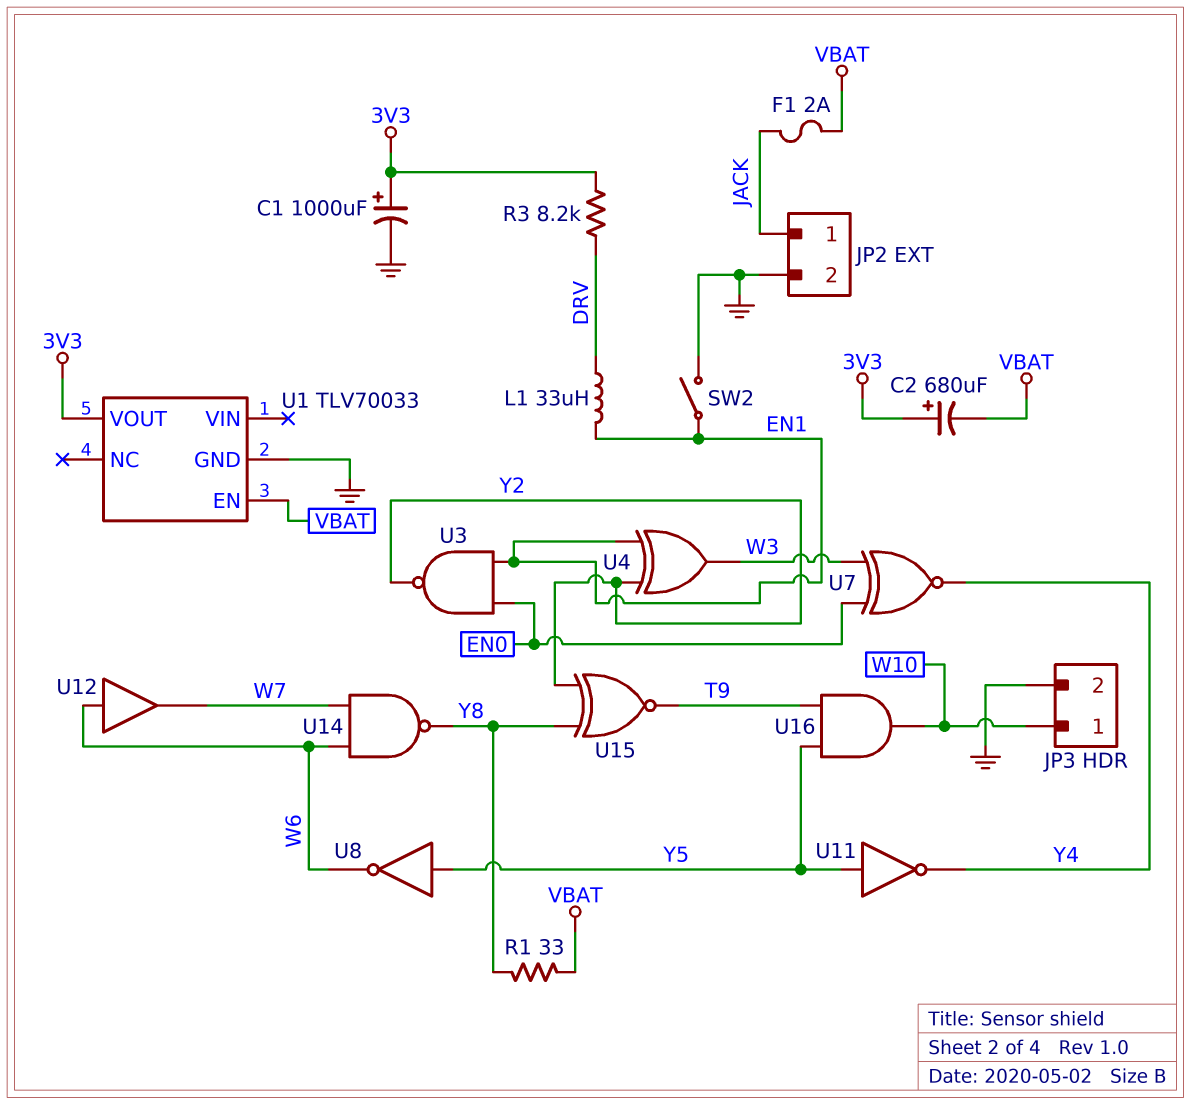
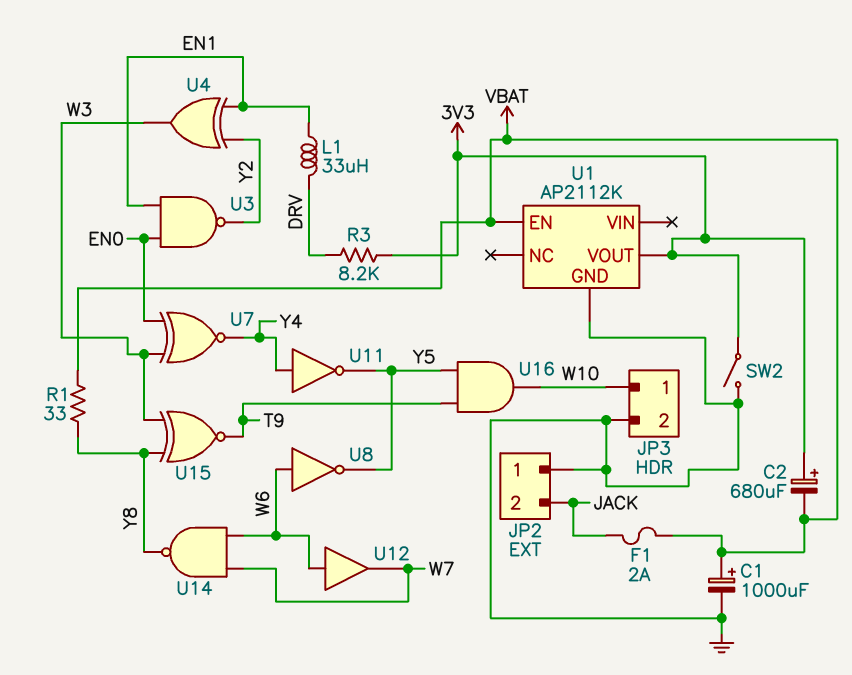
C1: 1000uF (plus 3V3, minus GND) -> 1000uF (plus VBAT, minus GND)
JP2 pin 1: JACK -> GND
JP2 pin 2: GND -> JACK
SW2: switch (EN1, GND) -> switch (3V3, GND)
U1: TLV70033 -> AP2112K
U8: NOT (in Y5, out W6) -> NOT (in W6, out Y5)
U11: NOT (in Y5, out Y4) -> NOT (in Y4, out Y5)
U15: XNOR (in Y2, in Y8, out T9) -> XNOR (in W3, in Y8, out T9)

